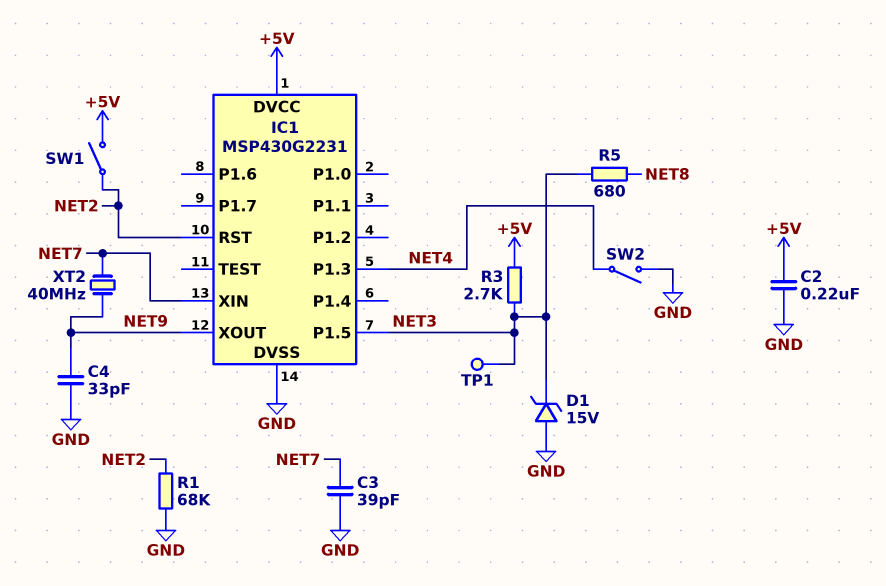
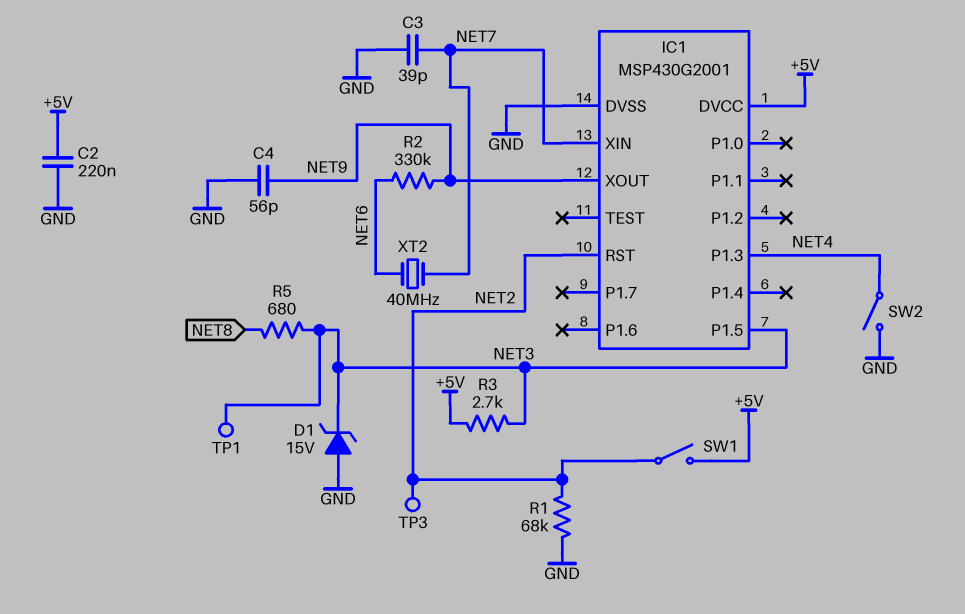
C4: 33pF (GND, NET9) -> 56pF (GND, NET9)
IC1: MSP430G2231 -> MSP430G2001
R2: none -> 330k (NET6, NET9)
TP3: none -> test point (NET2)
XT2: 40MHz (NET7, NET9) -> 40MHz (NET6, NET7)

